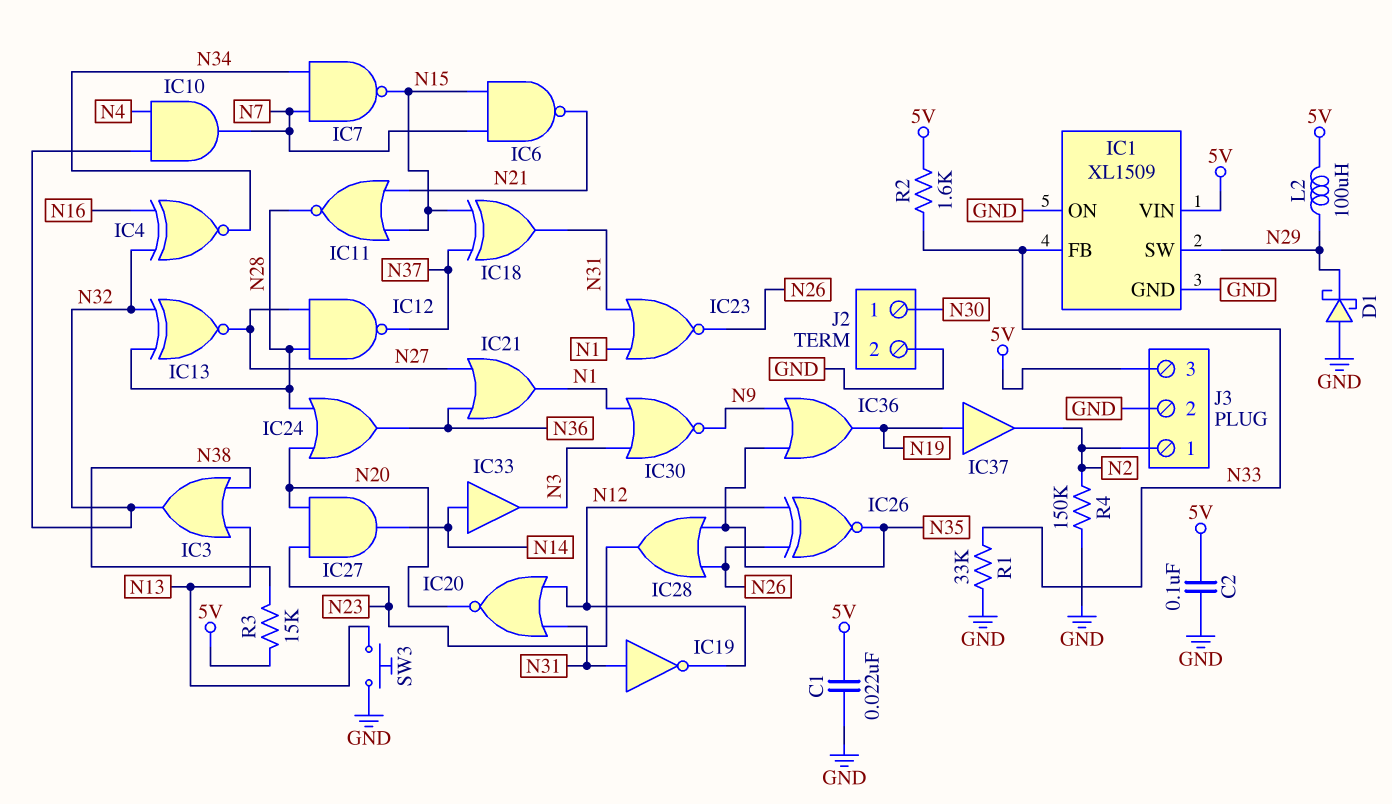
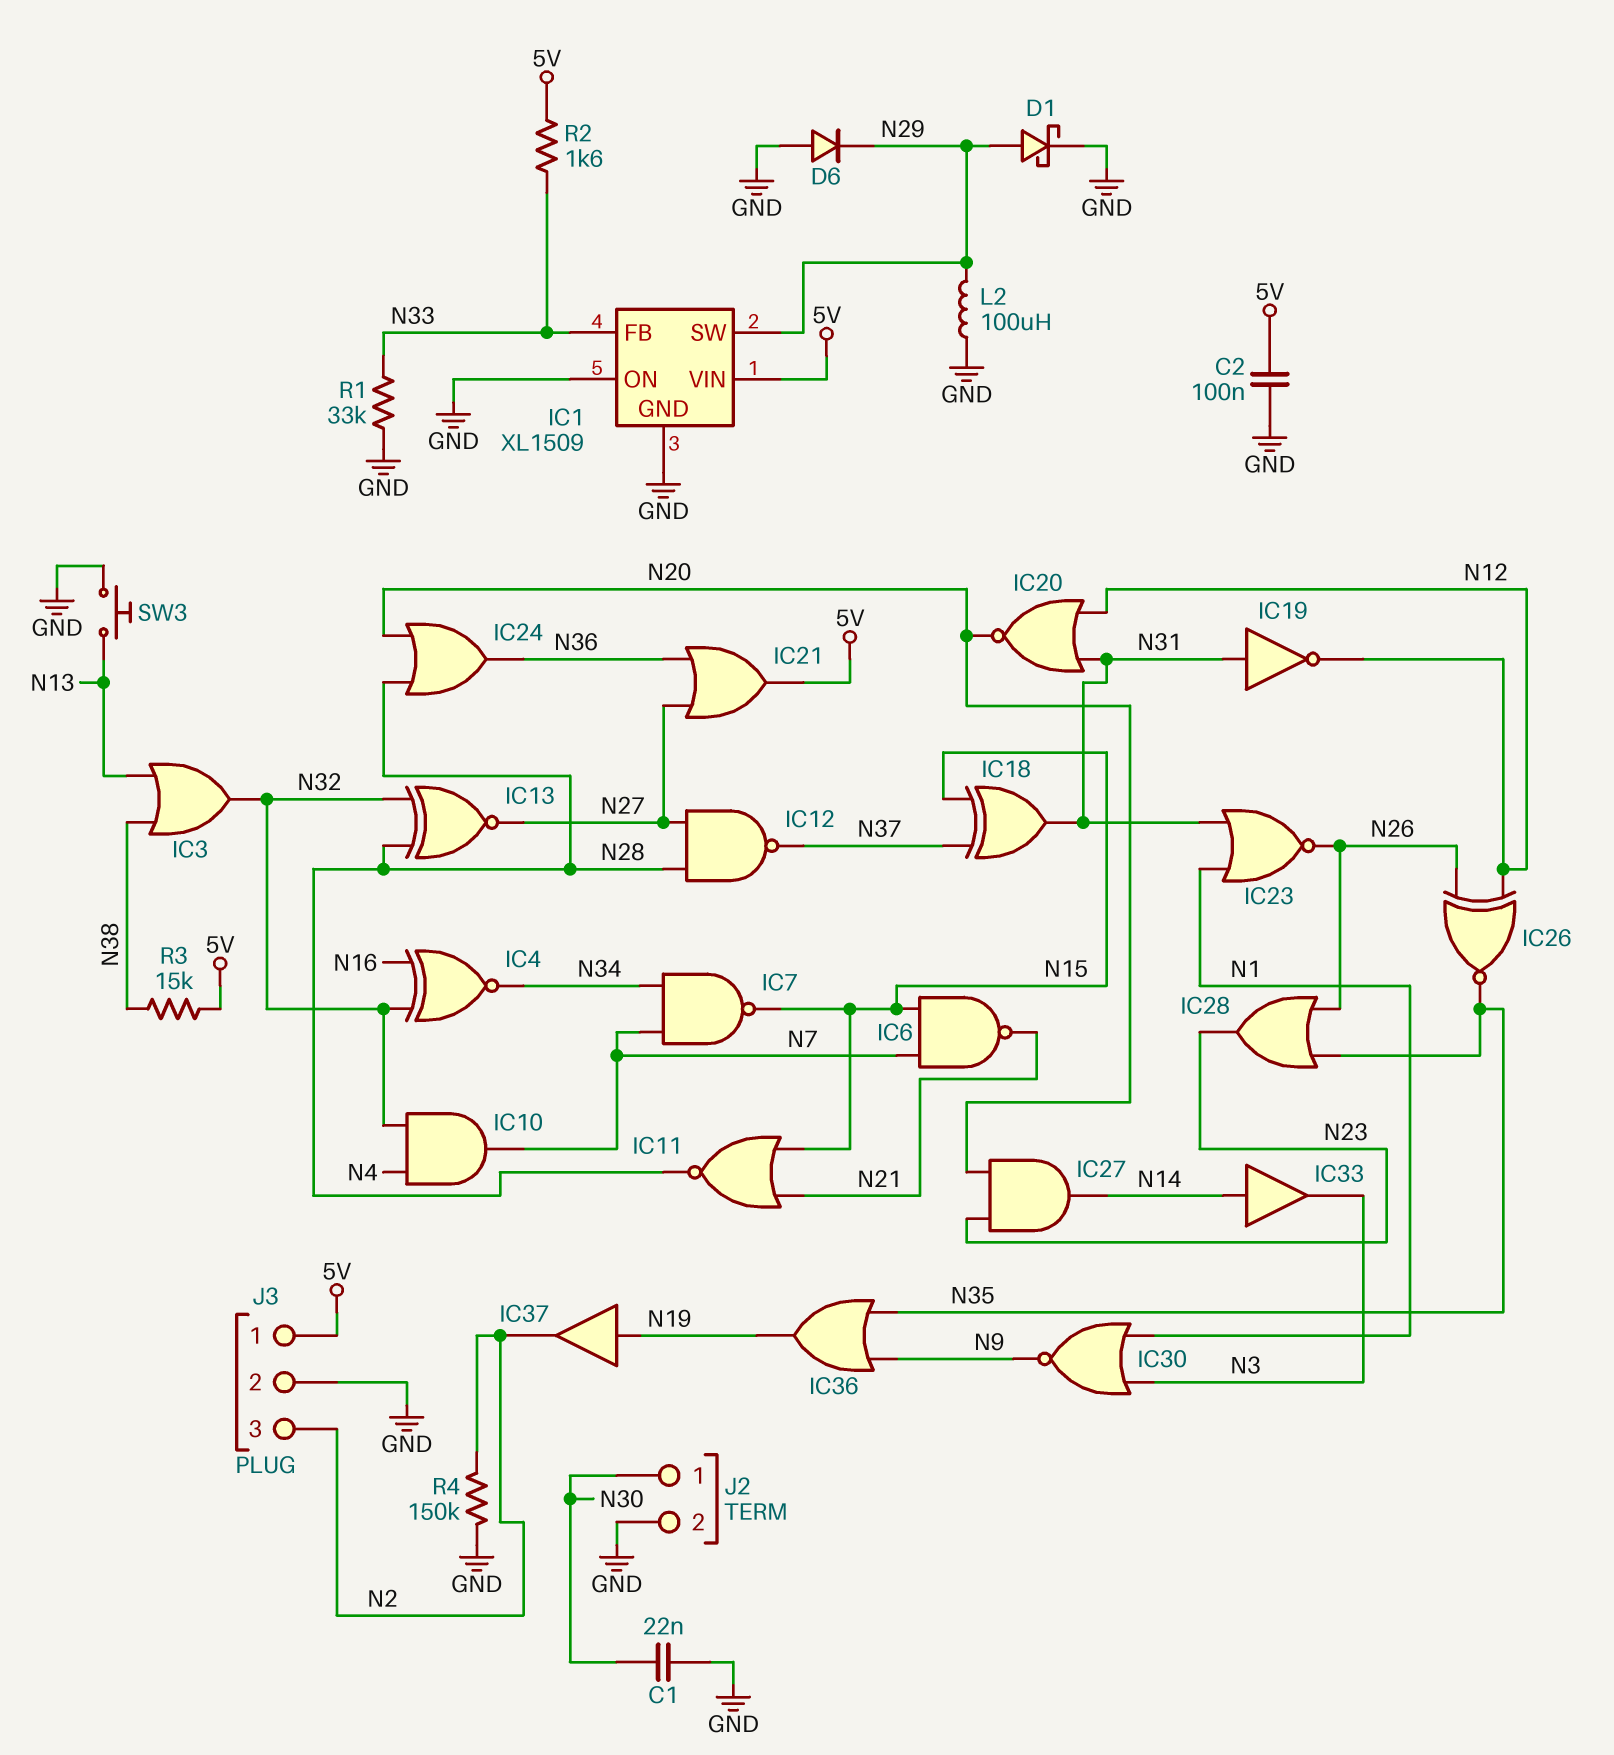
C1: 22nF (5V, GND) -> 22nF (GND, N30)
D1: schottky (A GND, K N29) -> schottky (A N29, K GND)
D6: none -> diode (A GND, K N29)
IC21: OR (in N27, in N36, out N1) -> OR (in N27, in N36, out 5V)
J3 pin 1: N2 -> 5V
J3 pin 3: 5V -> N2
L2: 100uH (5V, N29) -> 100uH (GND, N29)

